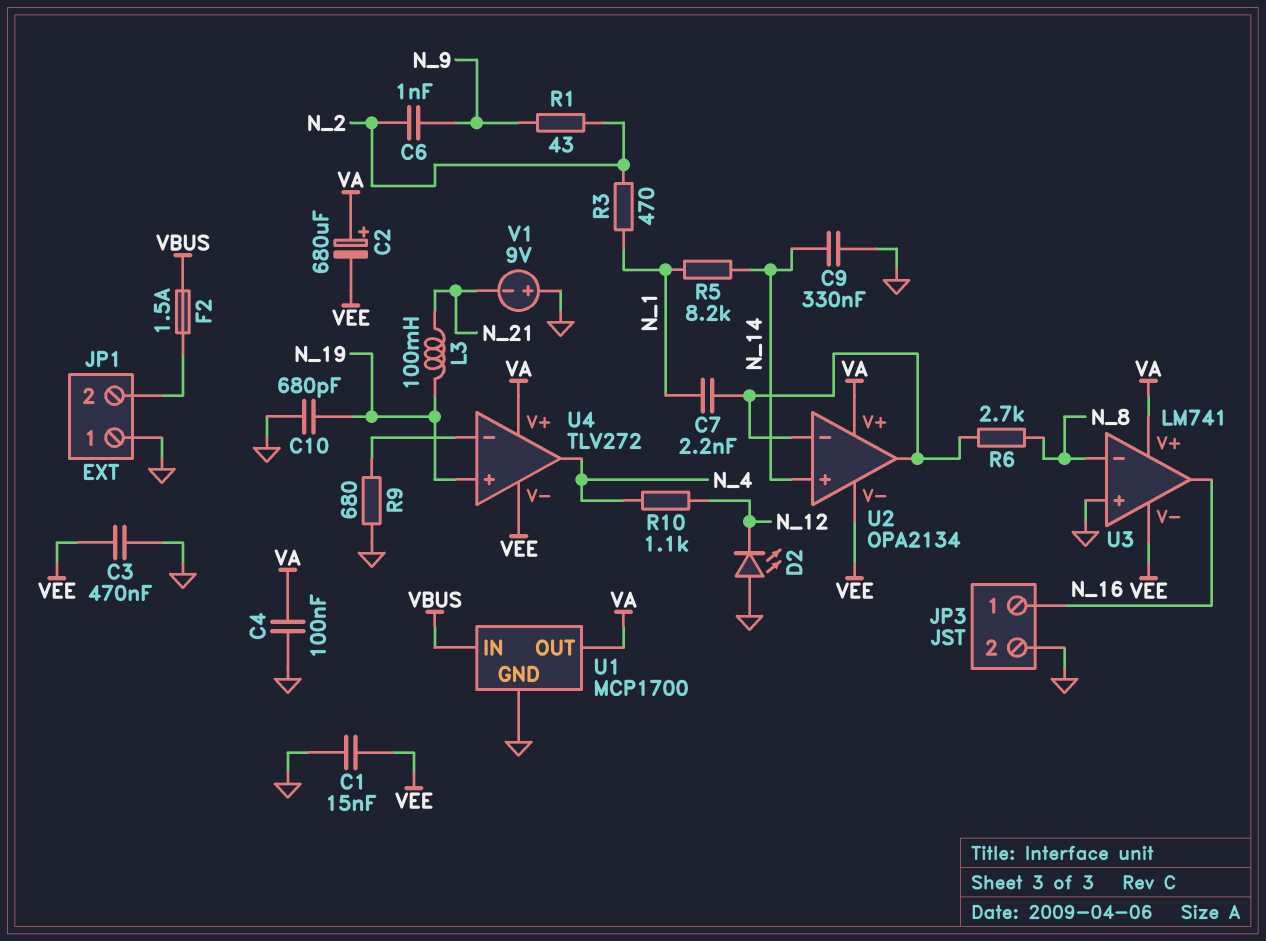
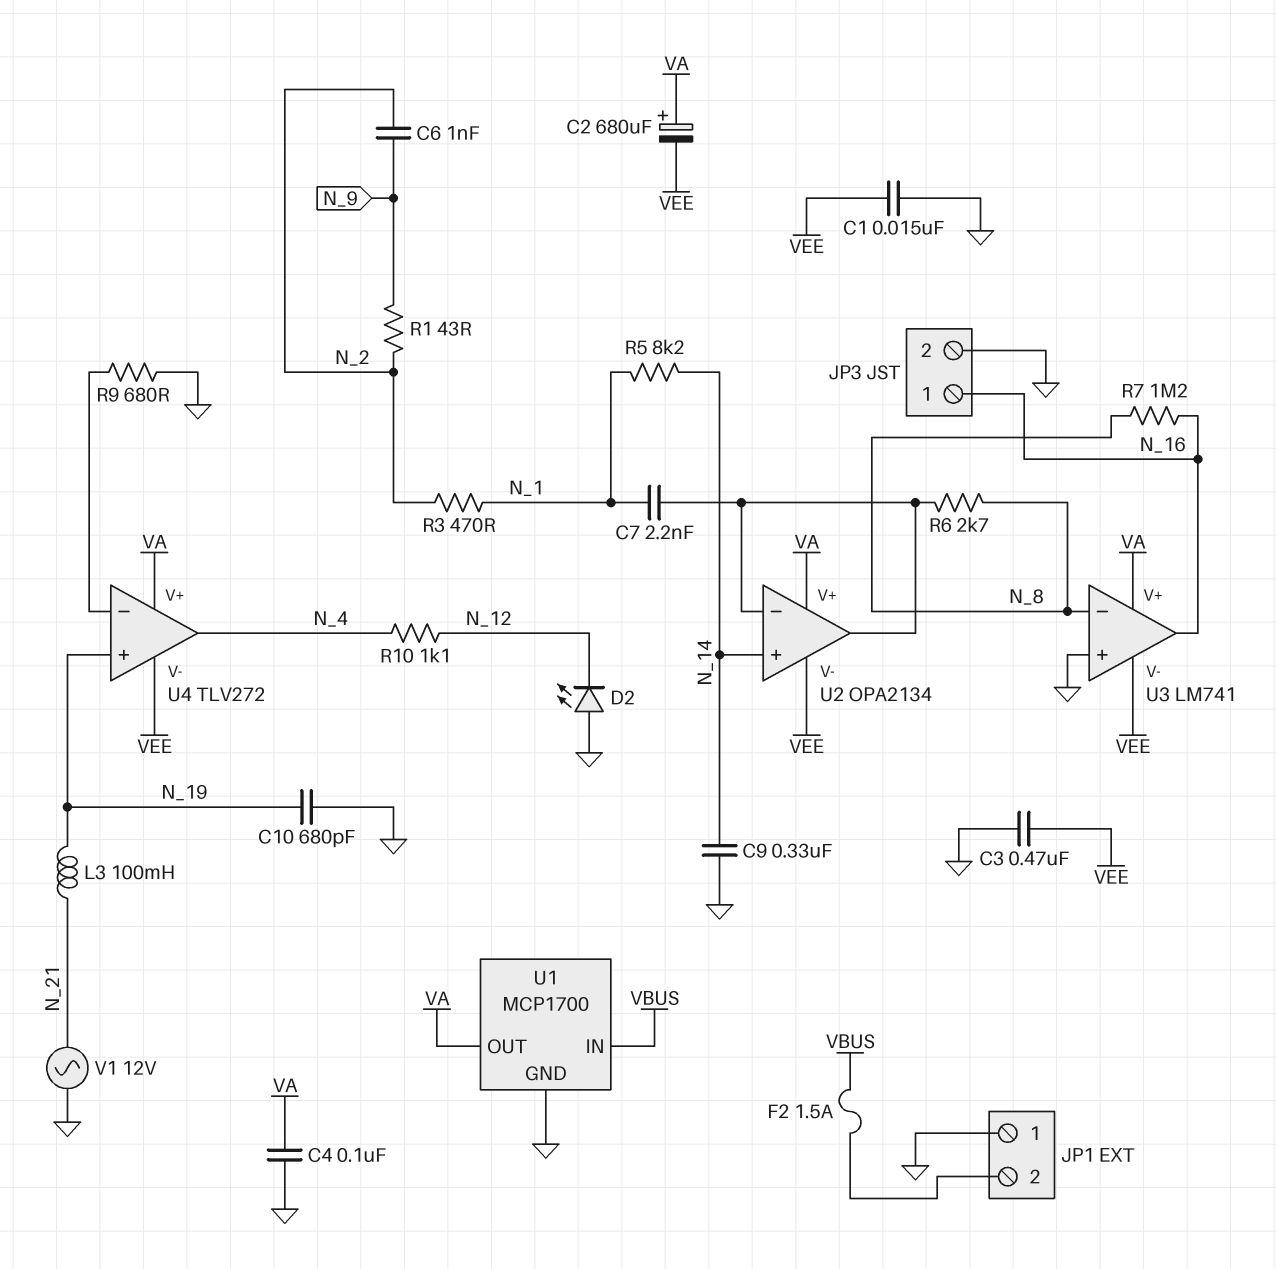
R7: none -> 1.2M (N_8, N_16)
V1: 9V (plus GND, minus N_21) -> AC 12V (GND, N_21)

